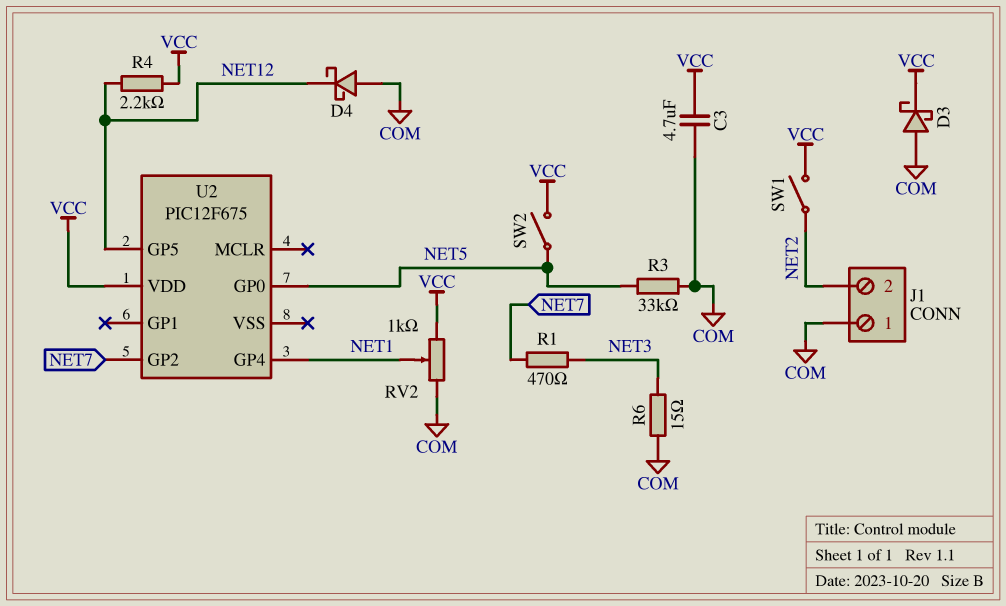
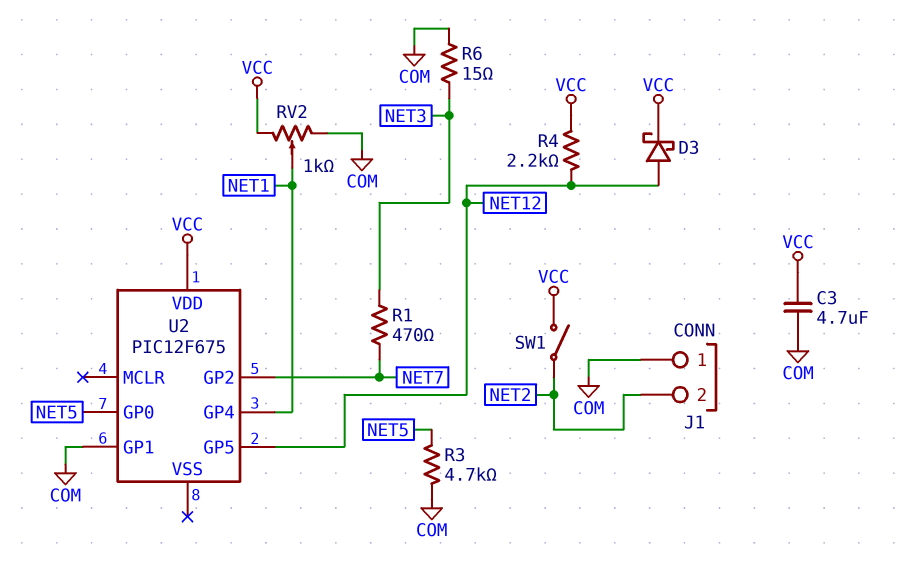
D3: schottky (A COM, K VCC) -> schottky (A NET12, K VCC)
D4: schottky (A COM, K NET12) -> none
R3: 33k (COM, NET5) -> 4.7k (COM, NET5)
SW2: switch (NET5, VCC) -> none
U2 pin GP1: none -> COM

